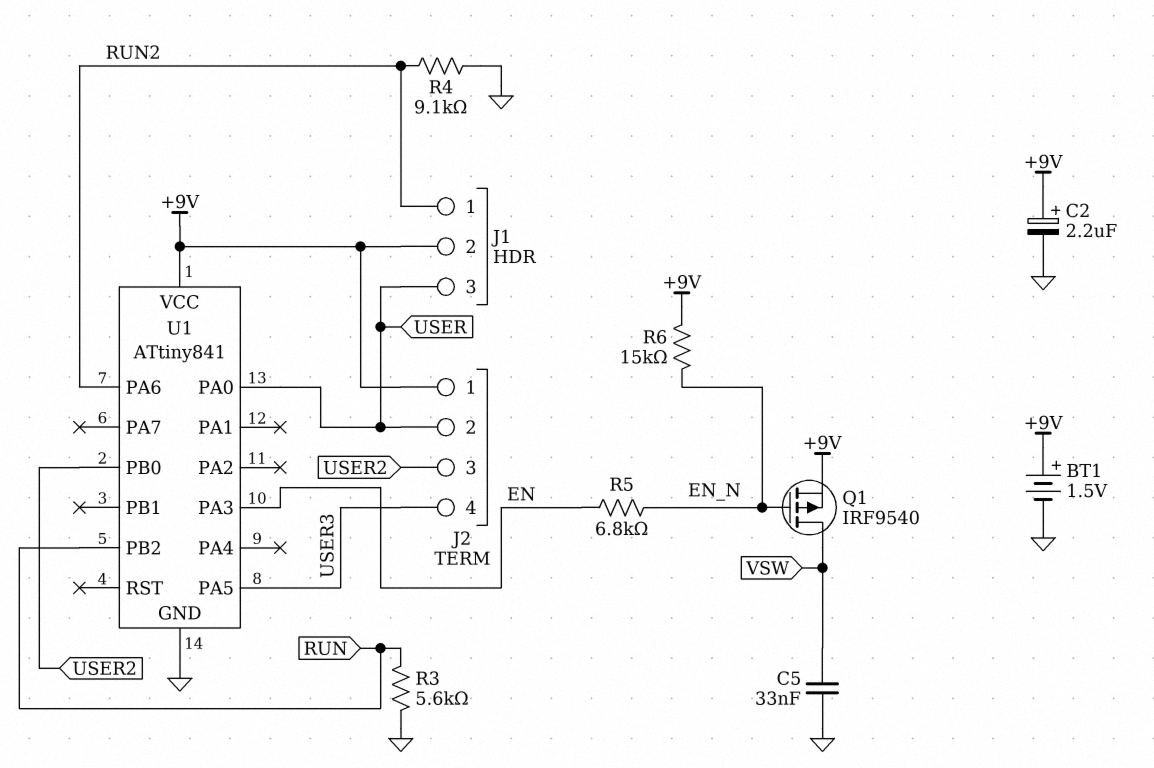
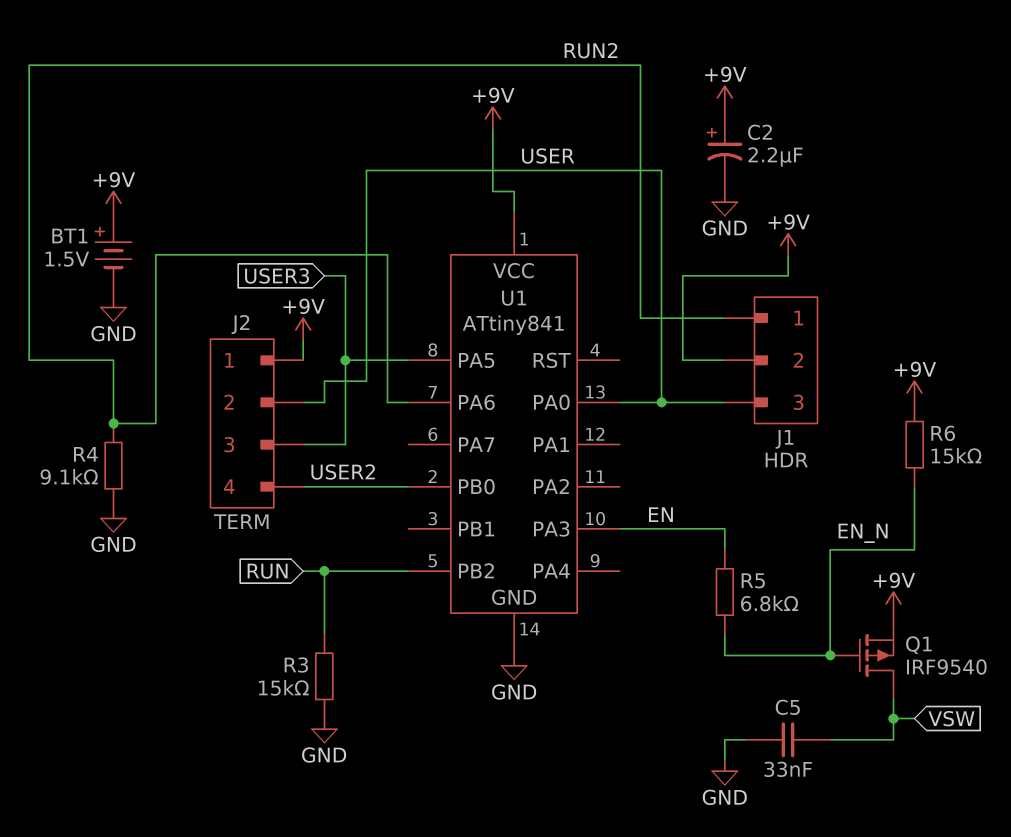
J2 pin 3: USER2 -> USER3
J2 pin 4: USER3 -> USER2
R3: 5.6k (GND, RUN) -> 15k (GND, RUN)

